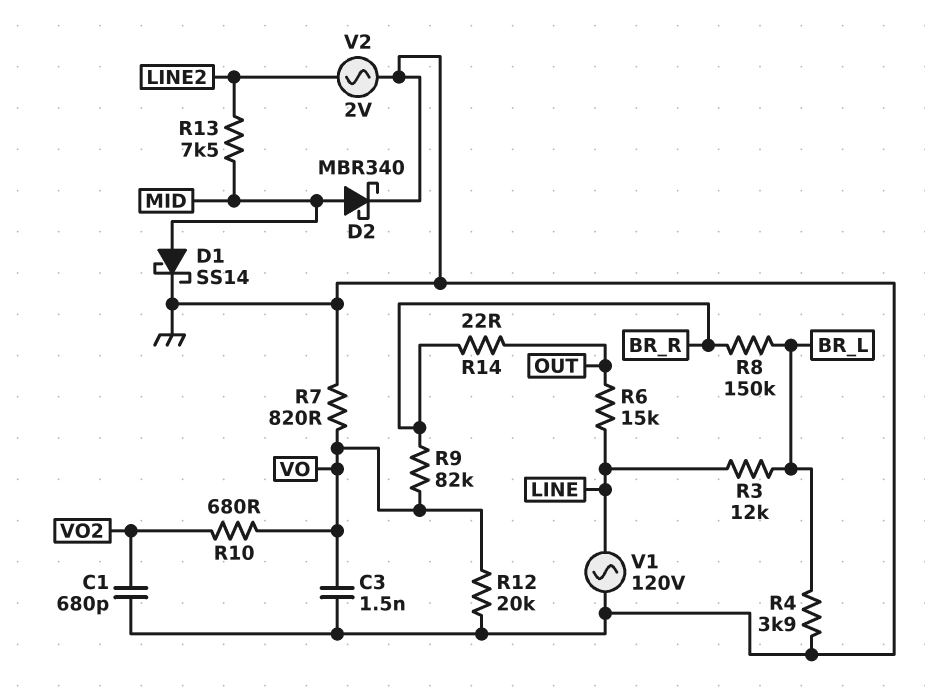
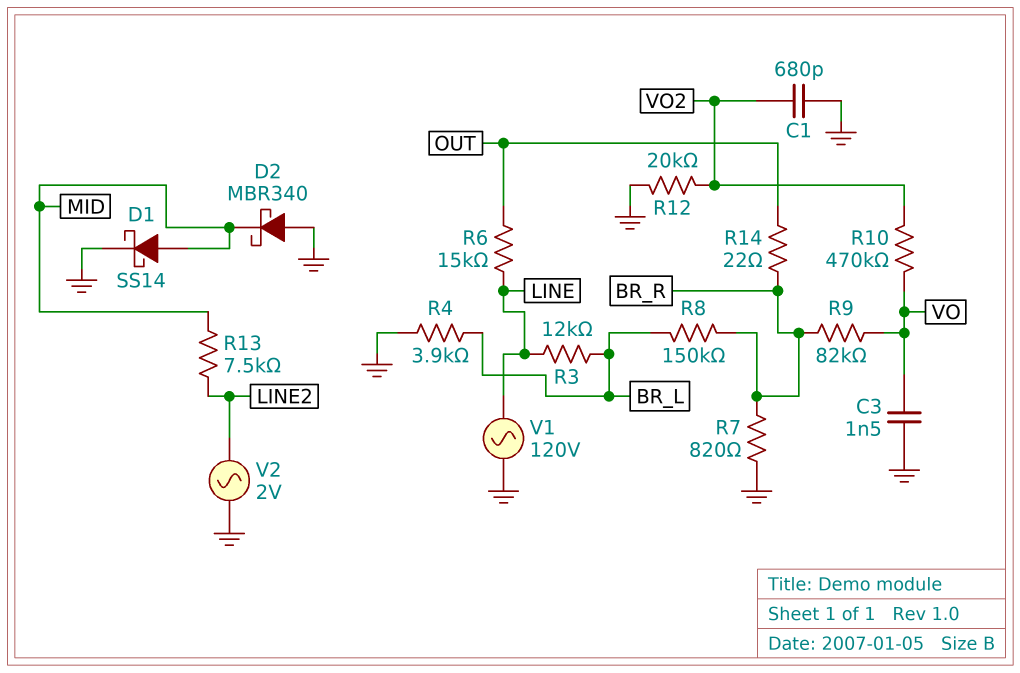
D2: schottky MBR340 (A MID, K GND) -> schottky MBR340 (A GND, K MID)
R7: 820 (GND, VO) -> 820 (BR_R, GND)
R10: 680 (VO, VO2) -> 470k (VO, VO2)
R12: 20k (GND, VO) -> 20k (GND, VO2)

